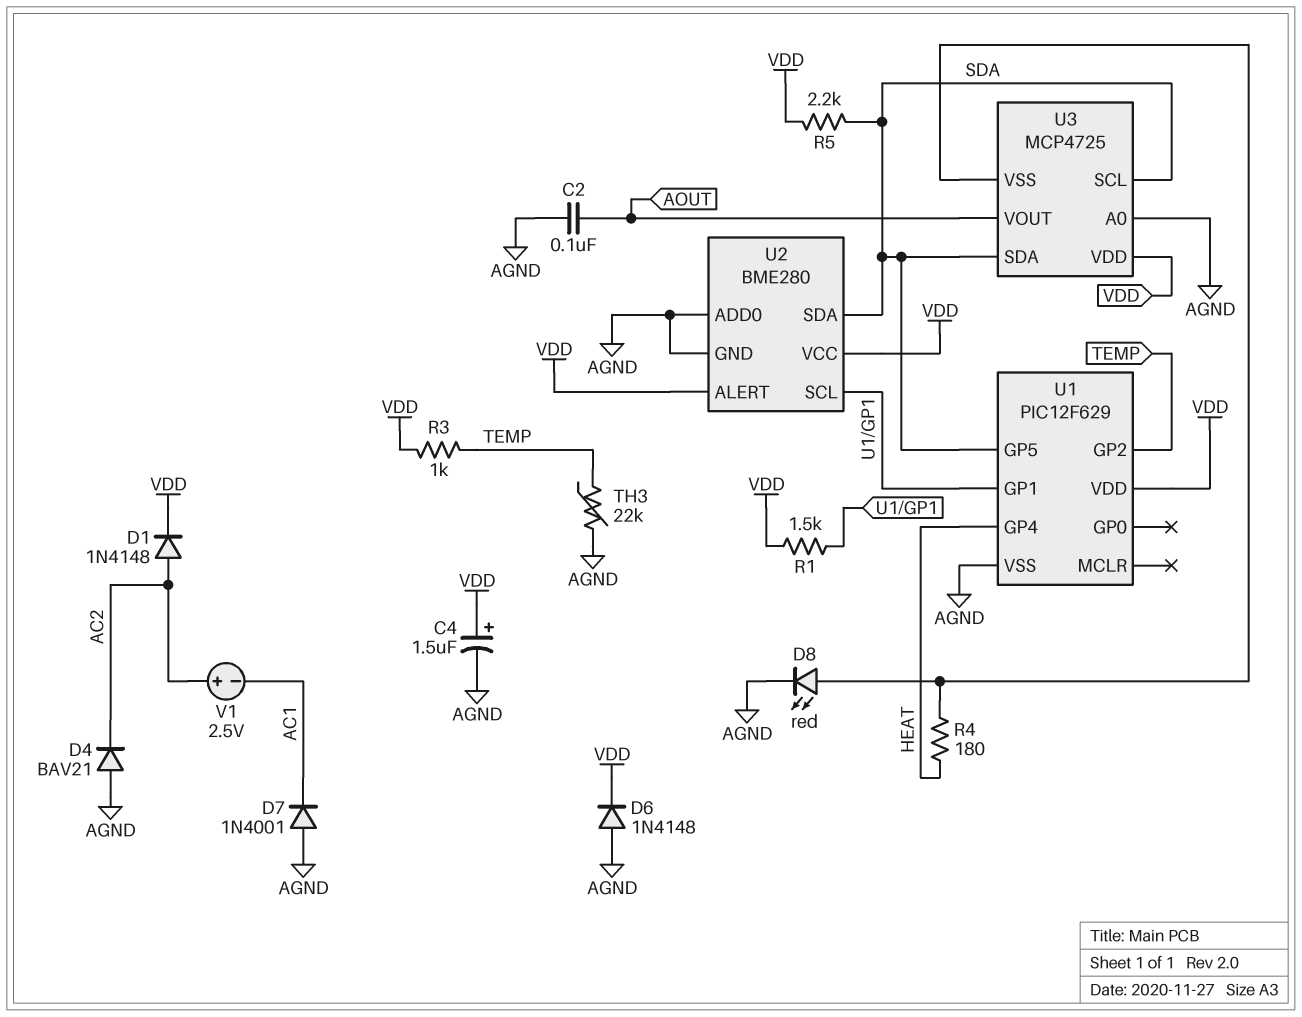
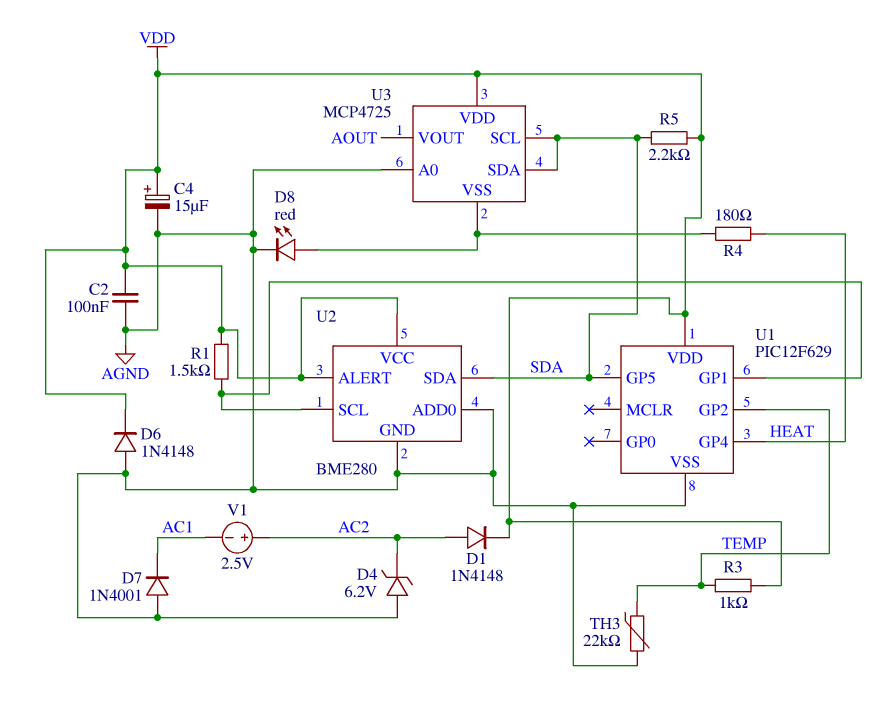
C2: 100nF (AGND, AOUT) -> 100nF (AGND, VDD)
C4: 1.5uF (plus VDD, minus AGND) -> 15uF (plus VDD, minus AGND)
D4: diode BAV21 (A AGND, K AC2) -> zener 6.2V (A AGND, K AC2)

